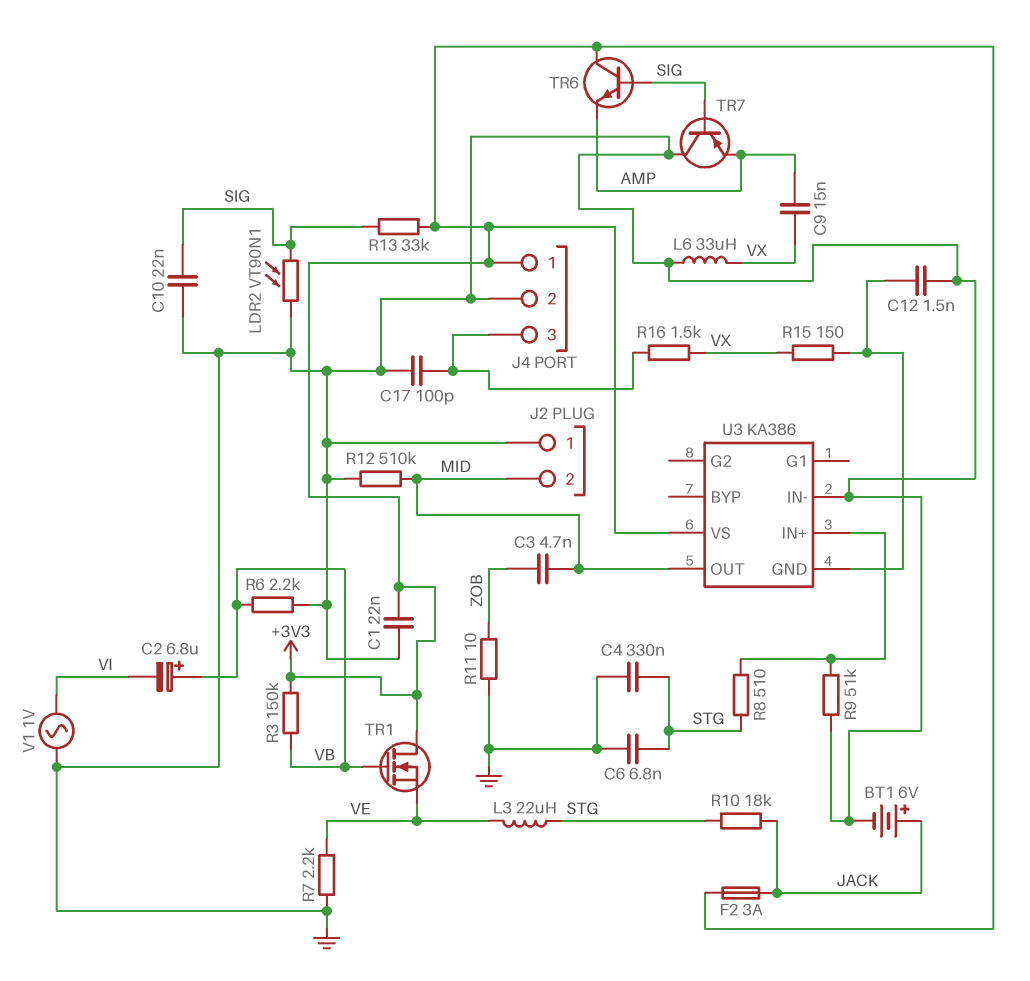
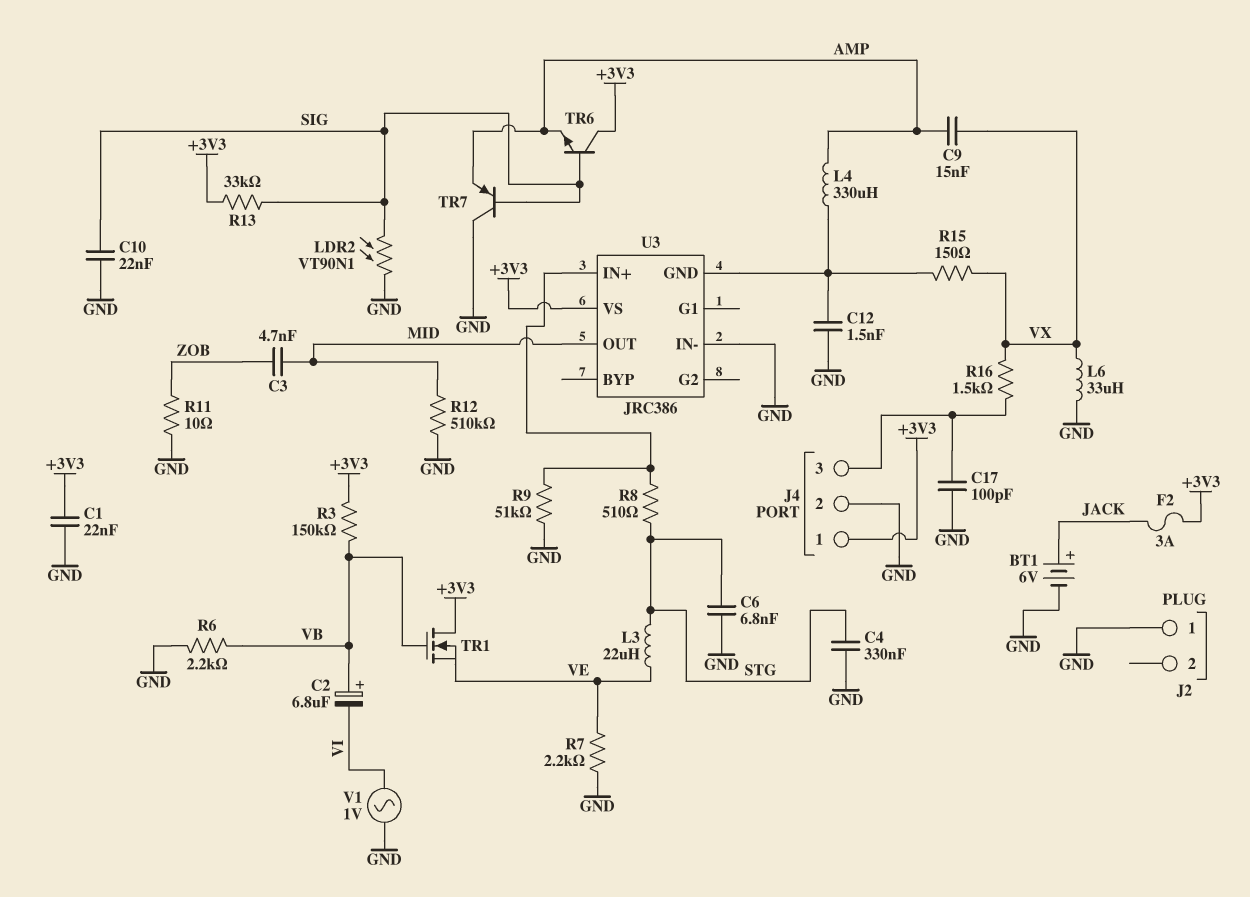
J2 pin 2: MID -> none
L4: none -> 330uH (AMP, U3/GND)
R10: 18k (JACK, STG) -> none
U3: KA386 -> JRC386

